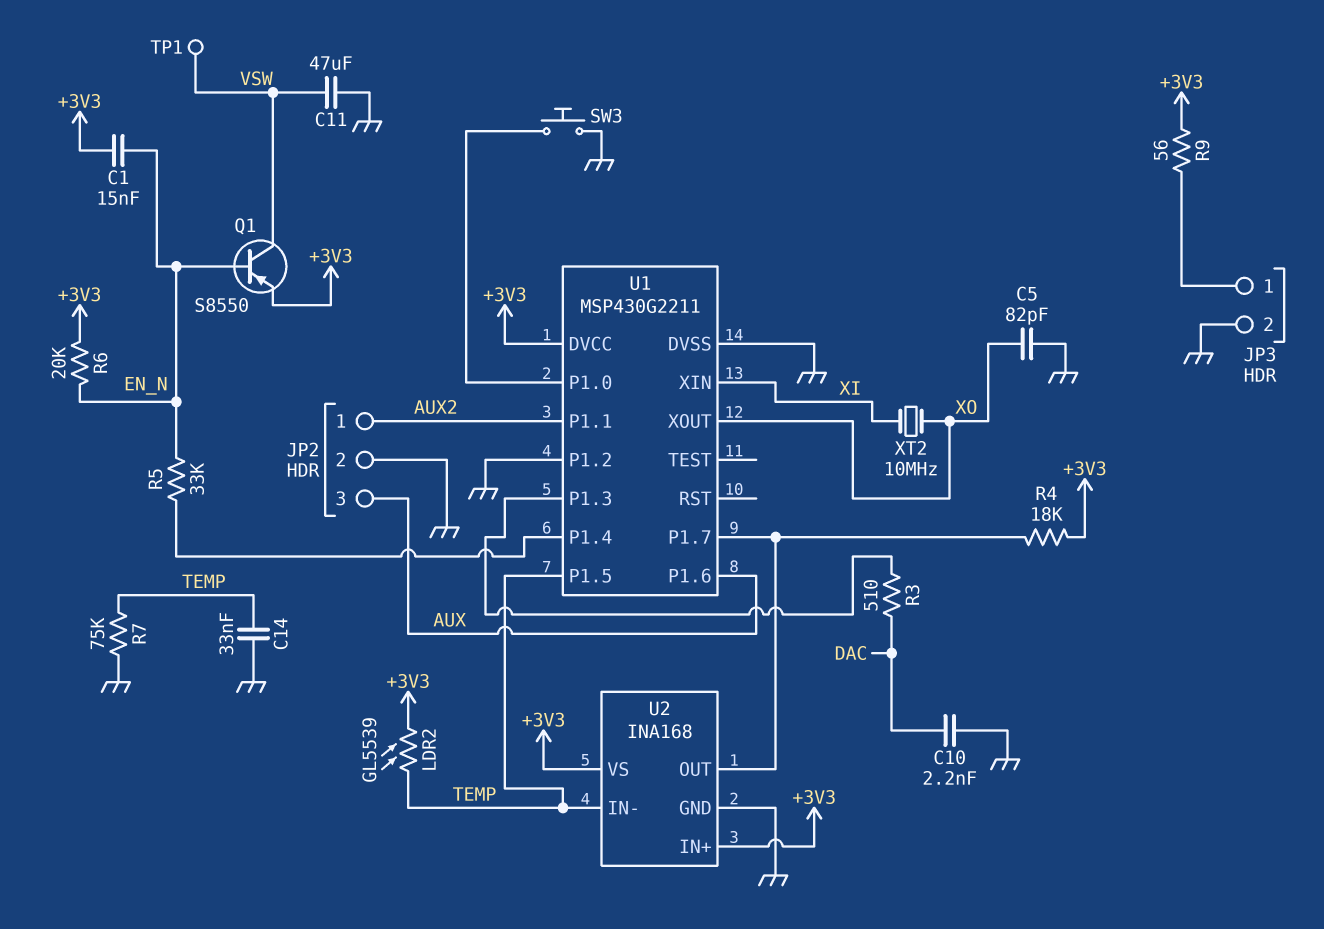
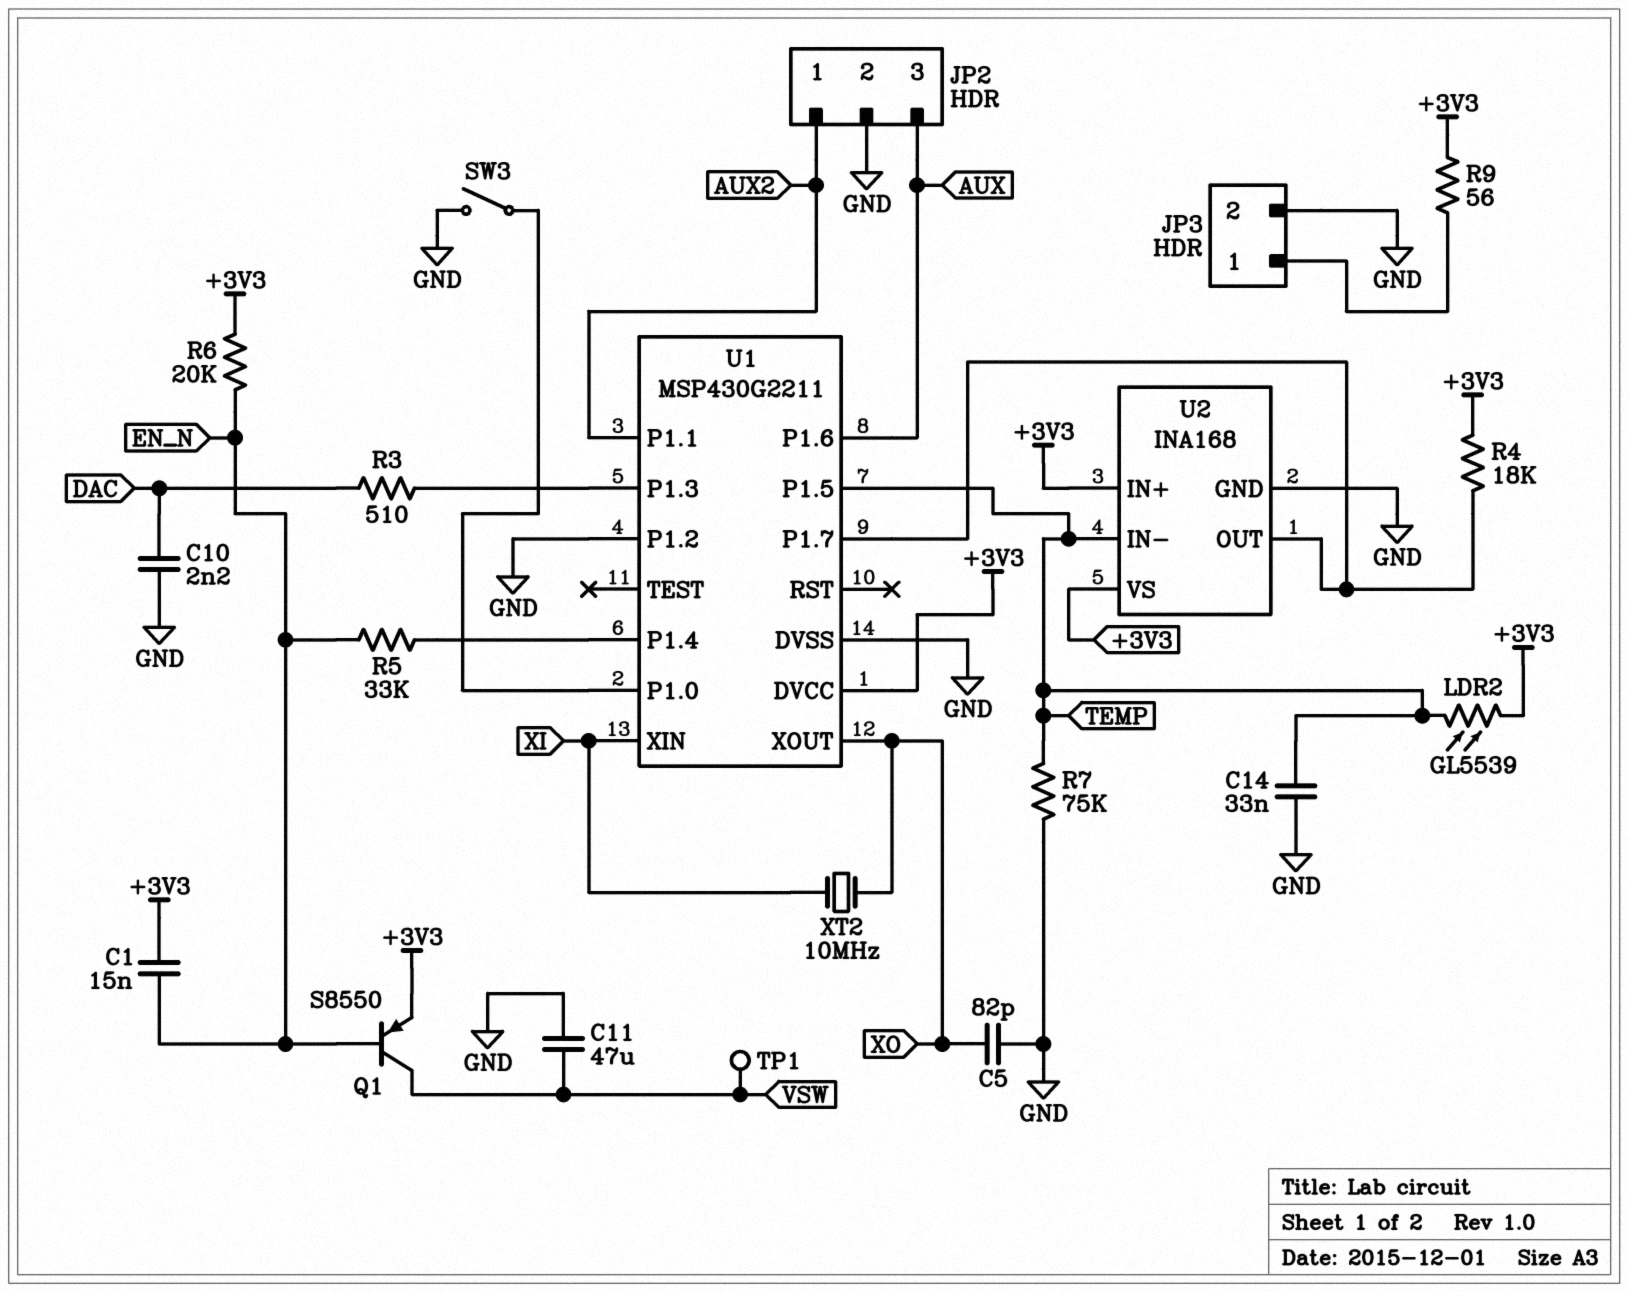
SW3: button (GND, U1/P1.0) -> switch (GND, U1/P1.0)

